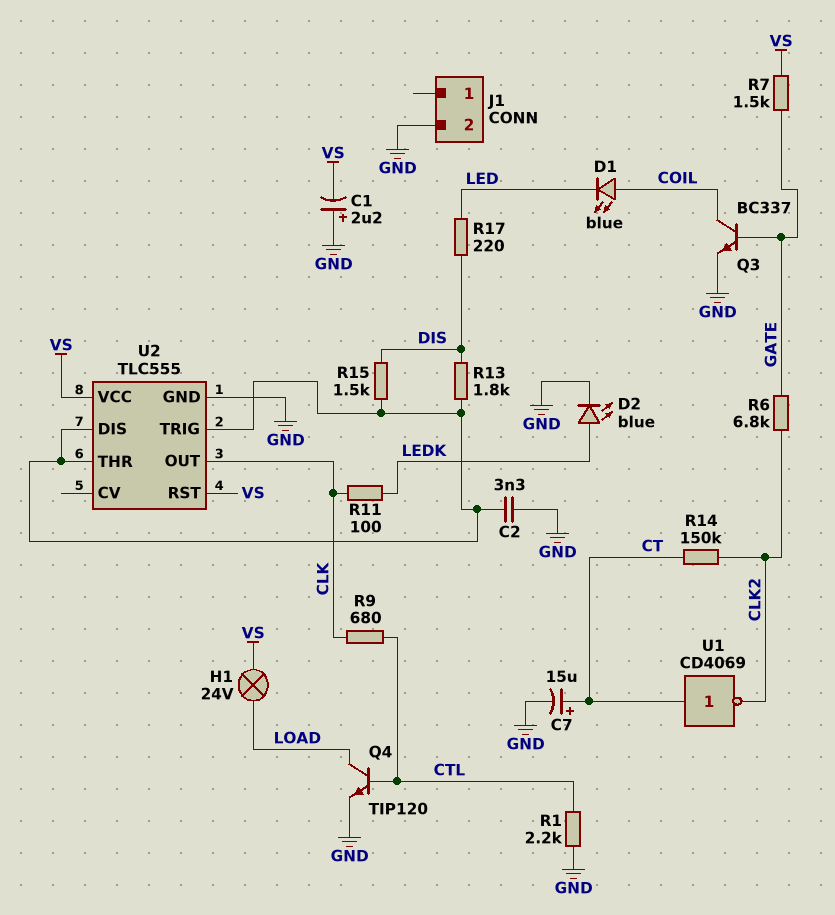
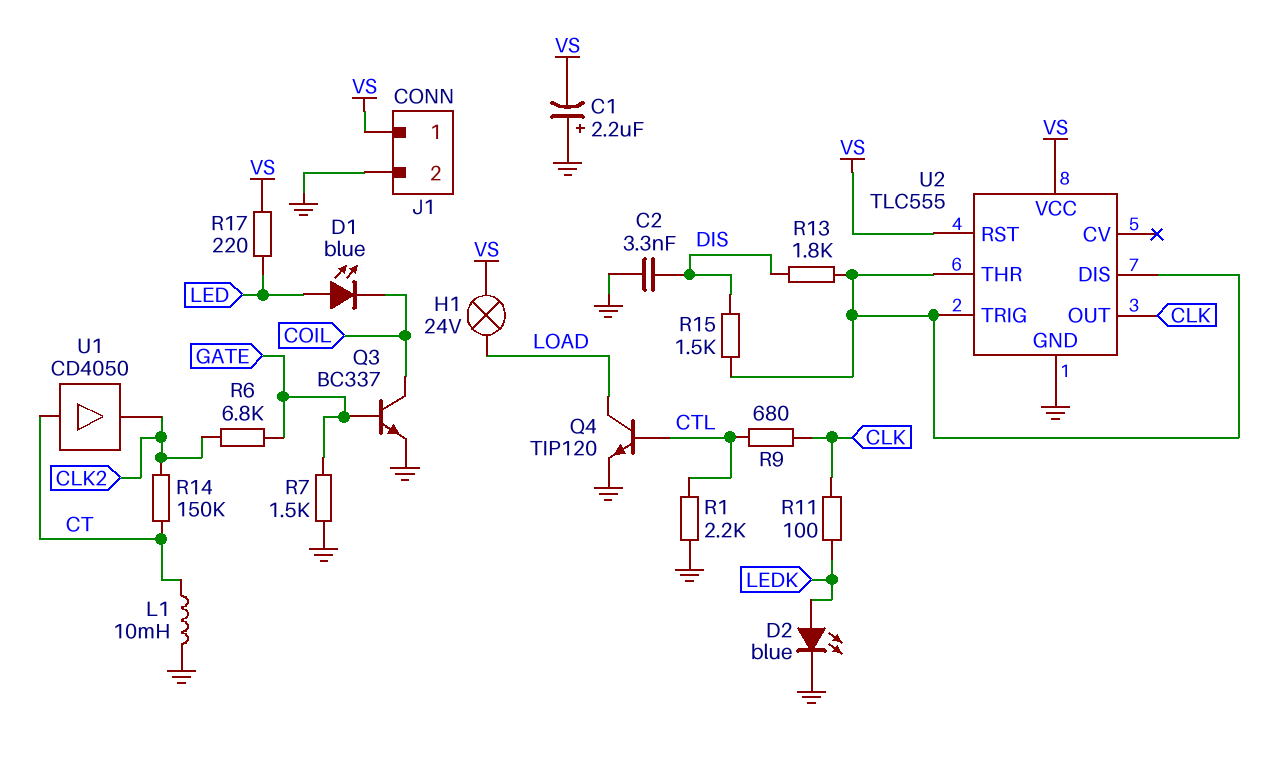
C2: 3.3nF (GND, U2/DIS) -> 3.3nF (DIS, GND)
C7: 15uF (plus CT, minus GND) -> none
D1: LED blue (A COIL, K LED) -> LED blue (A LED, K COIL)
J1 pin 1: none -> VS
L1: none -> 10mH (CT, GND)
R7: 1.5k (GATE, VS) -> 1.5k (GATE, GND)
R17: 220 (DIS, LED) -> 220 (LED, VS)
U1: NOT CD4069 (in CT, out CLK2) -> buffer CD4050 (in CT, out CLK2)

